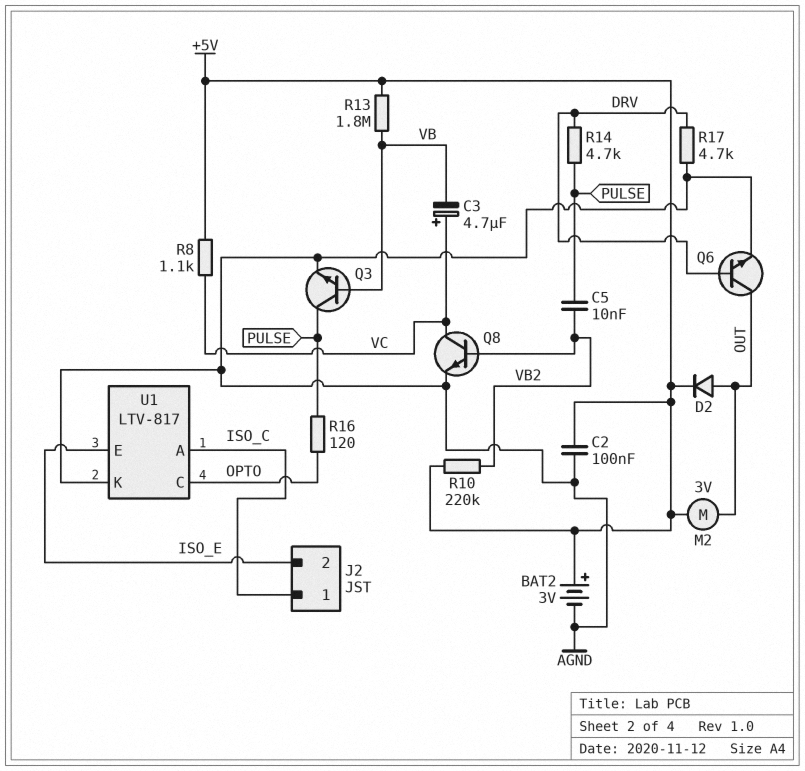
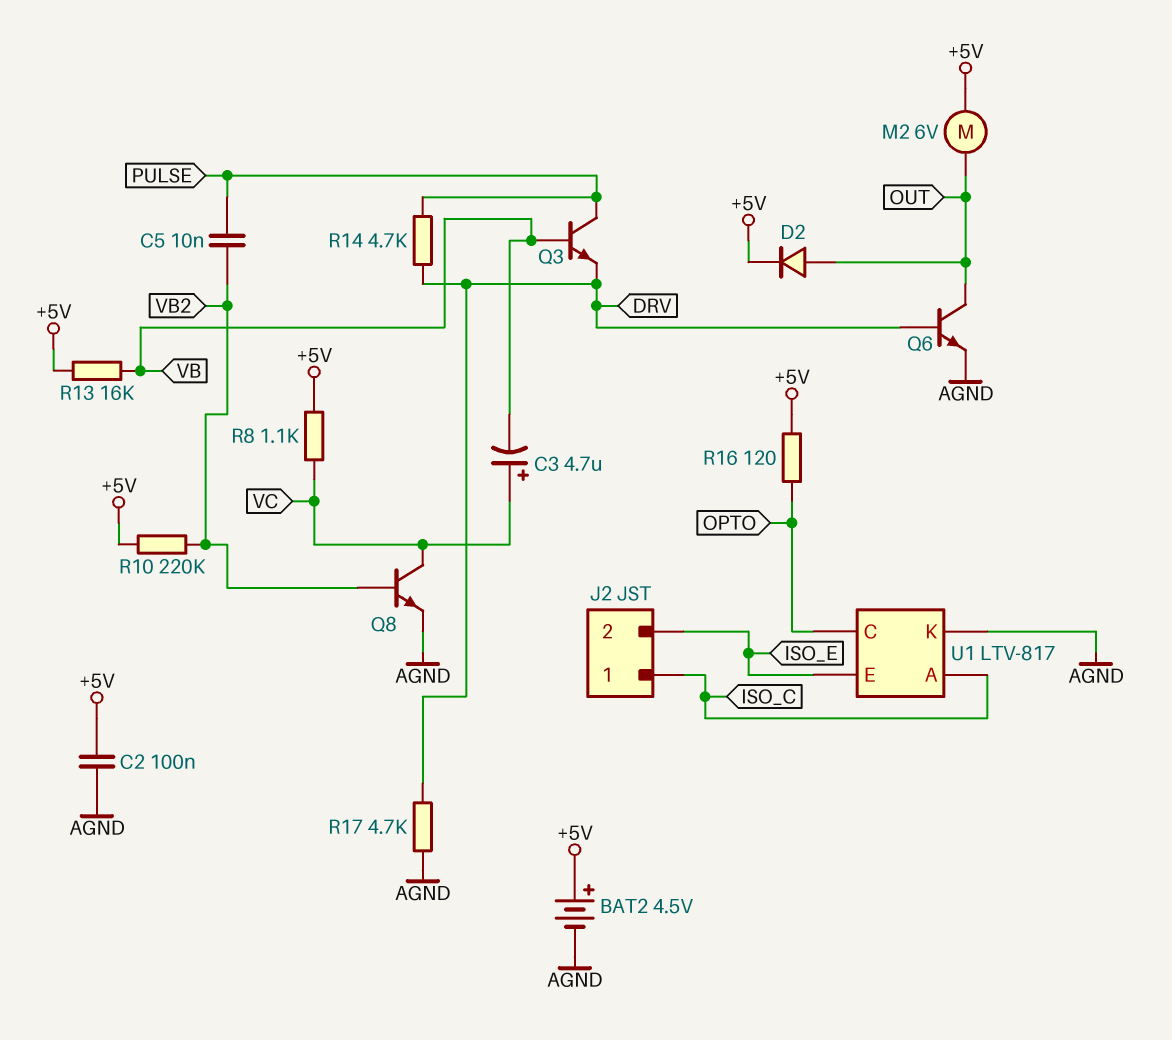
BAT2: 3V (plus +5V, minus AGND) -> 4.5V (plus +5V, minus AGND)
M2: motor 3V (+5V, OUT) -> motor 6V (+5V, OUT)
Q3: NPN (B VB, C PULSE, E AGND) -> NPN (B VB, C PULSE, E DRV)
R13: 1.8M (+5V, VB) -> 16k (+5V, VB)
R16: 120 (OPTO, PULSE) -> 120 (+5V, OPTO)

